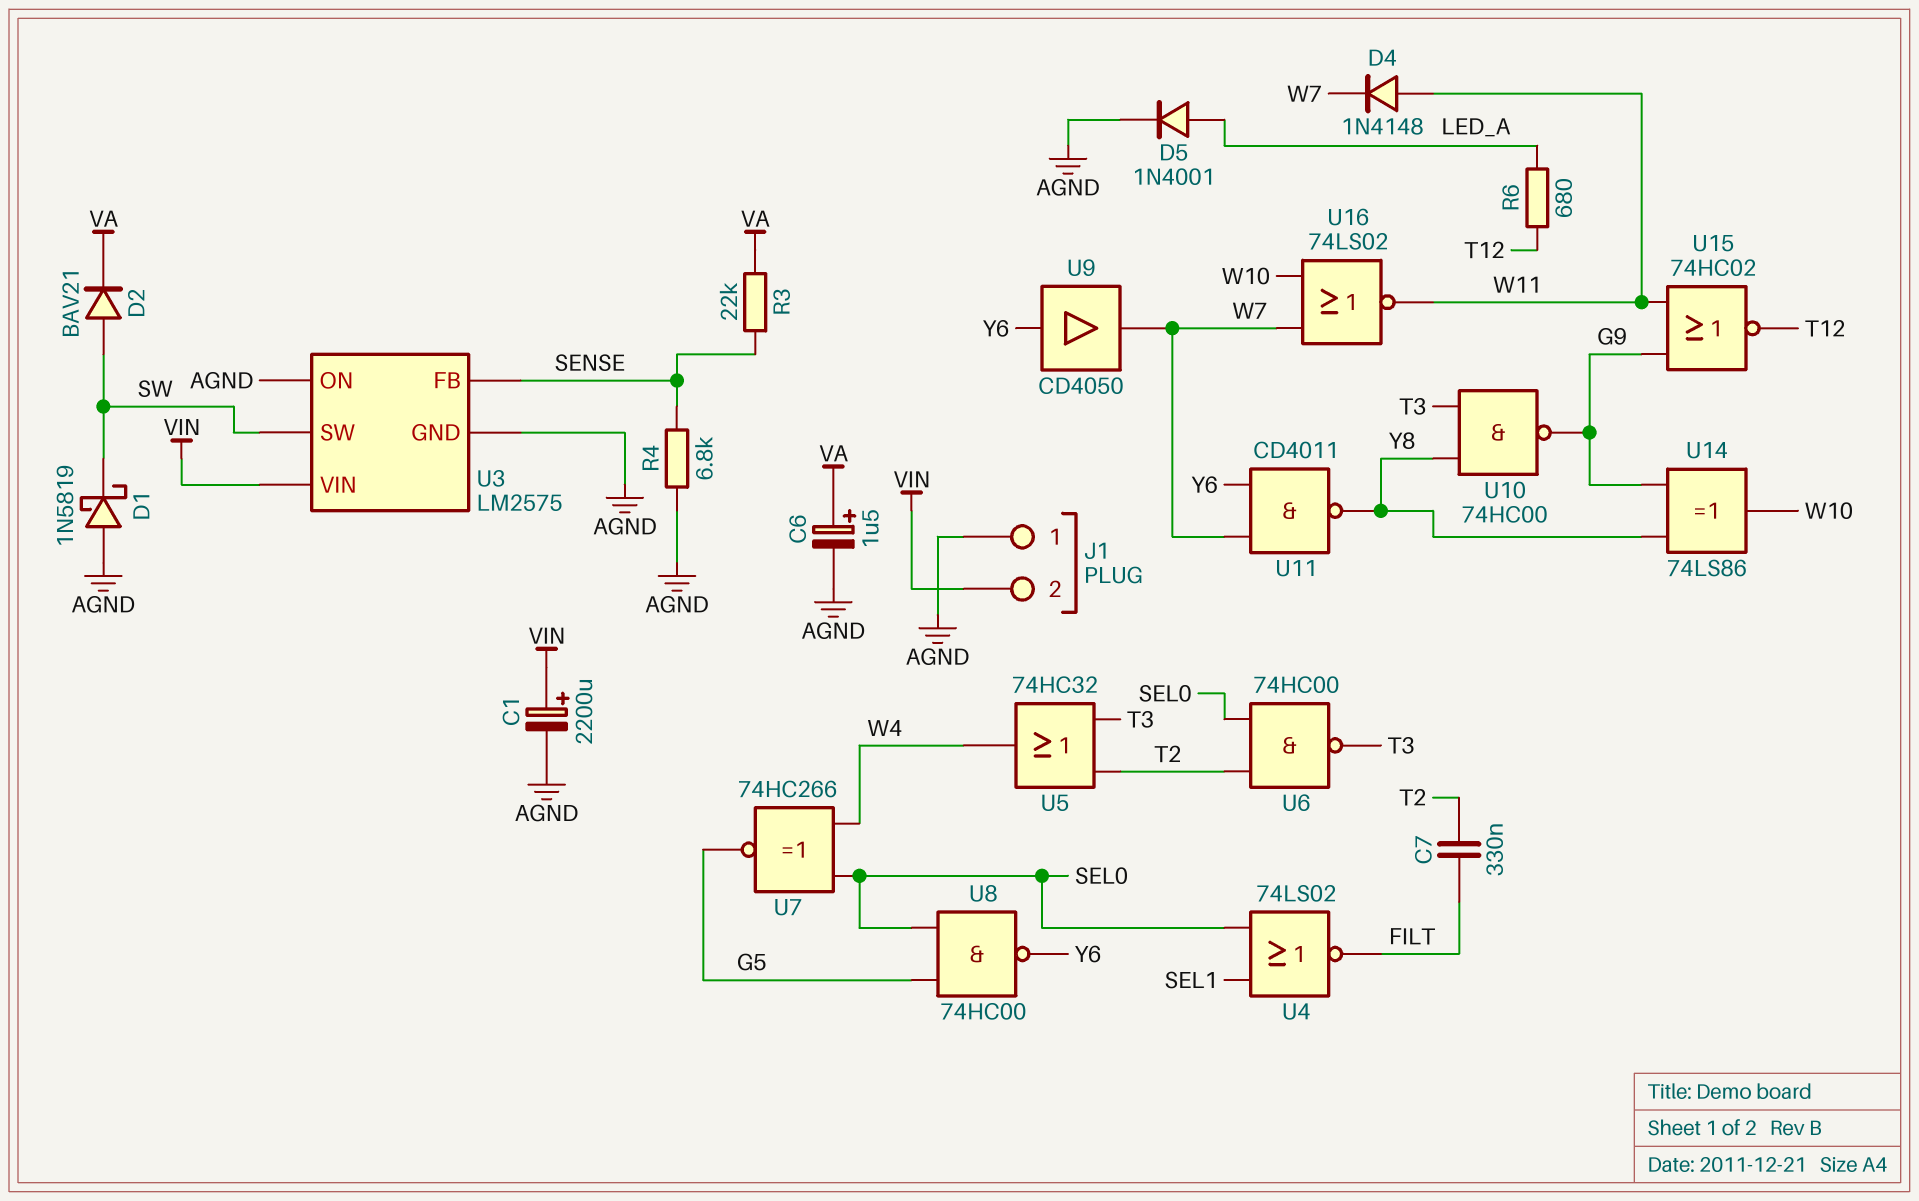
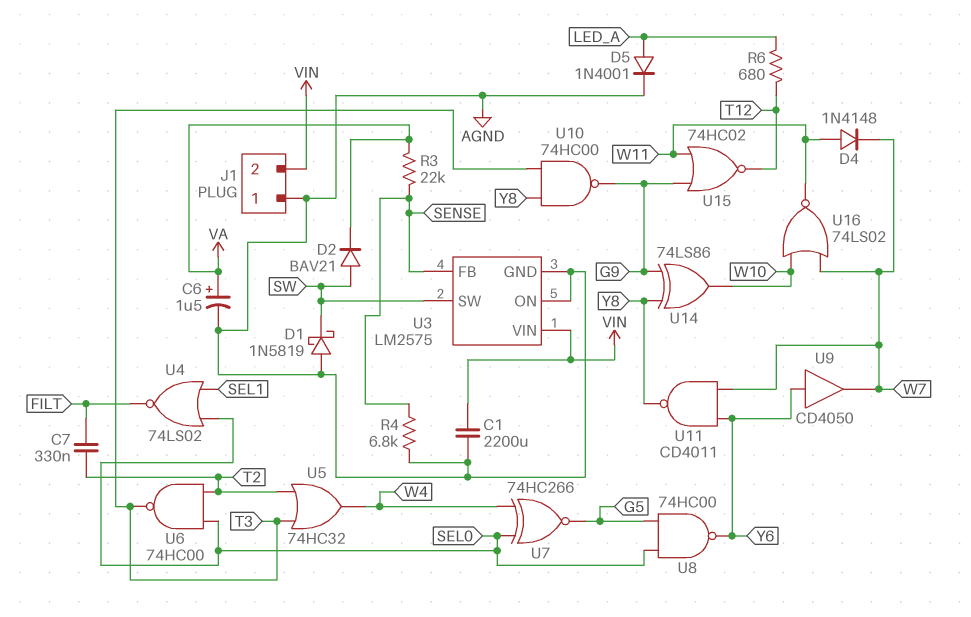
C1: 2200uF (plus VIN, minus AGND) -> 2200uF (AGND, VIN)

